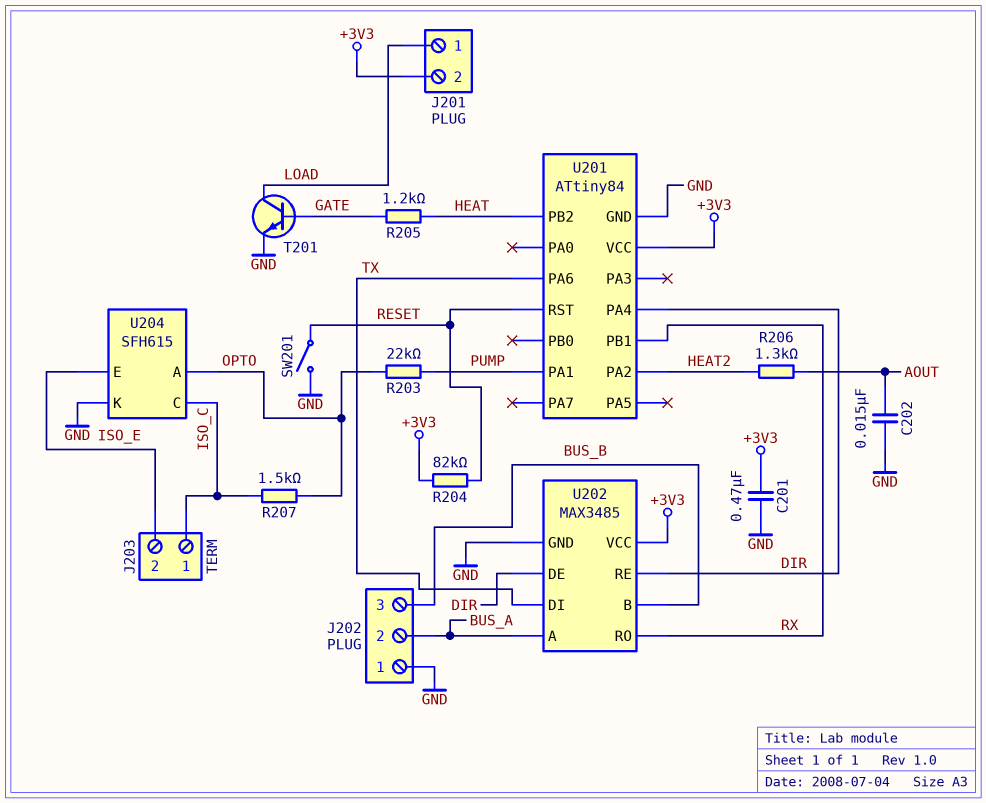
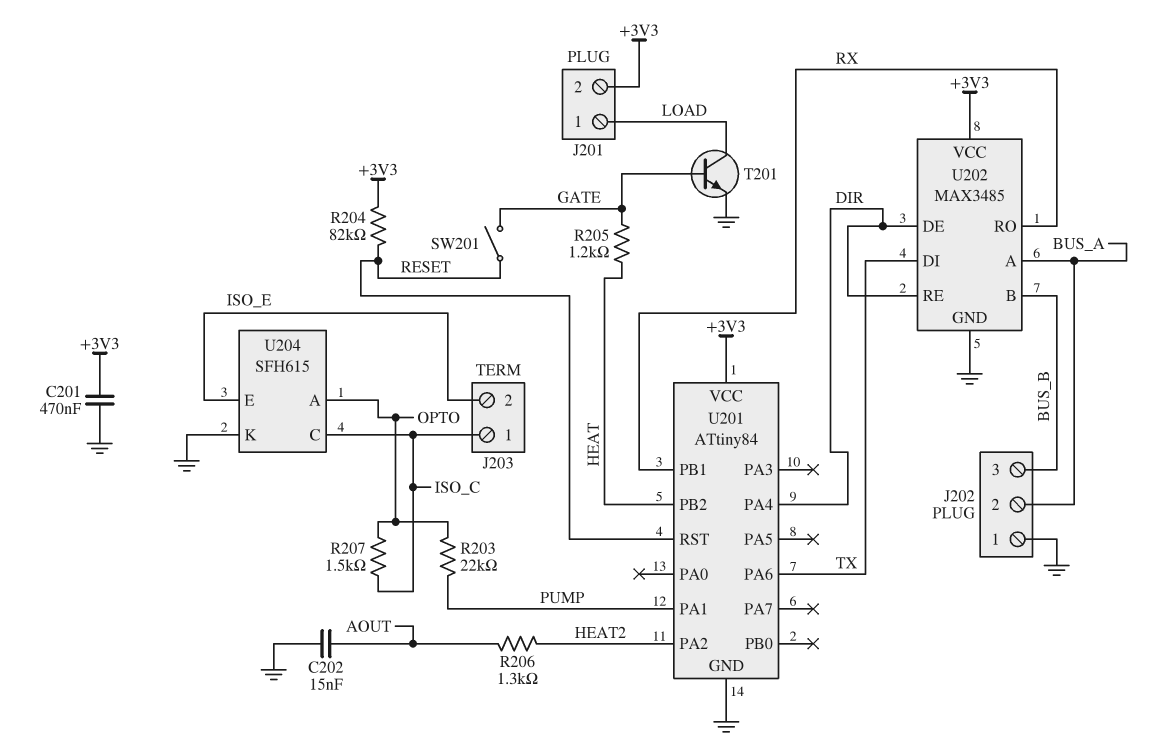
SW201: switch (GND, RESET) -> switch (GATE, RESET)

